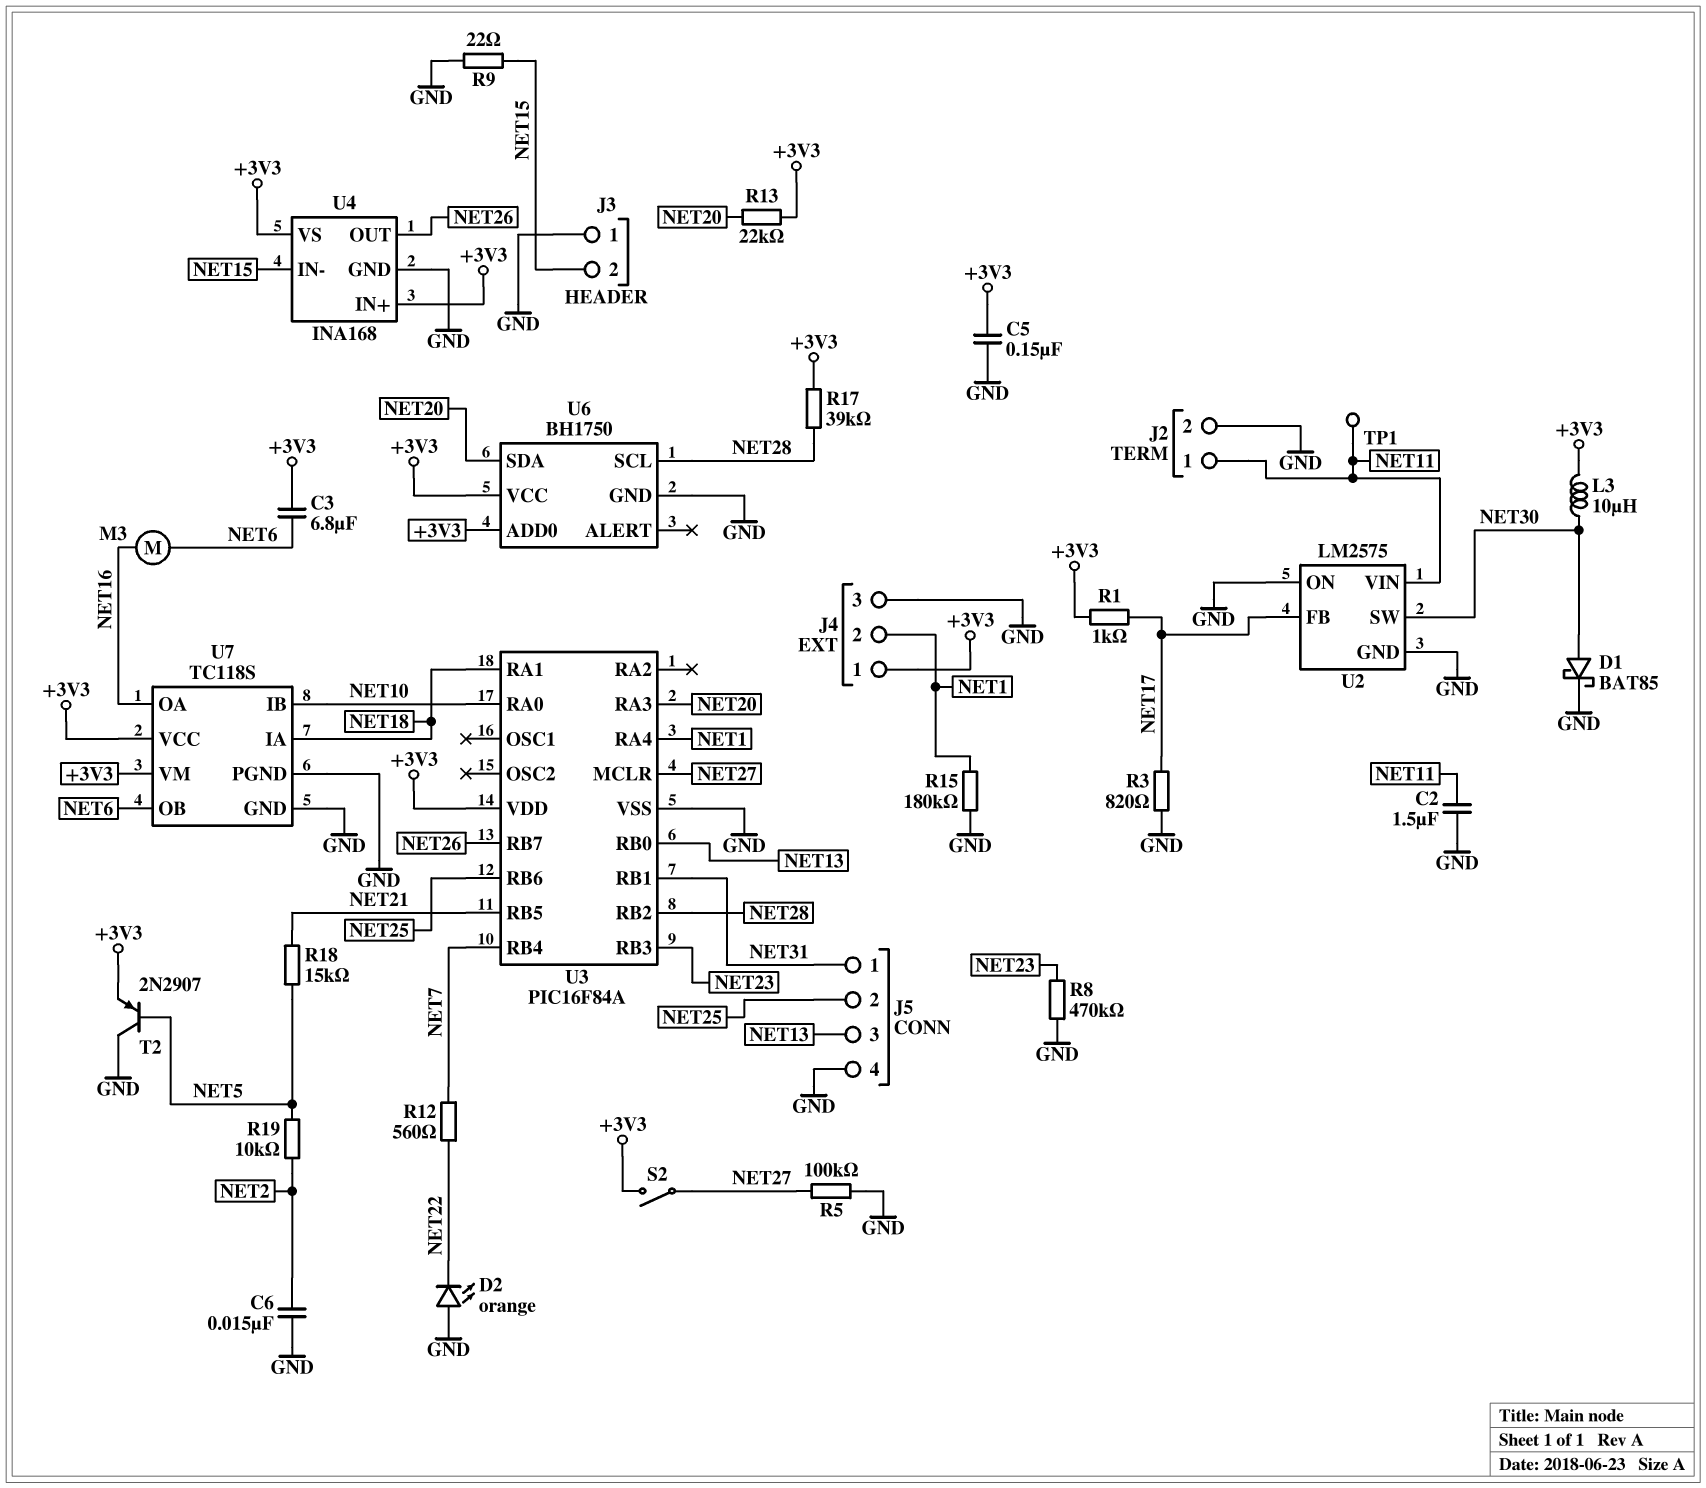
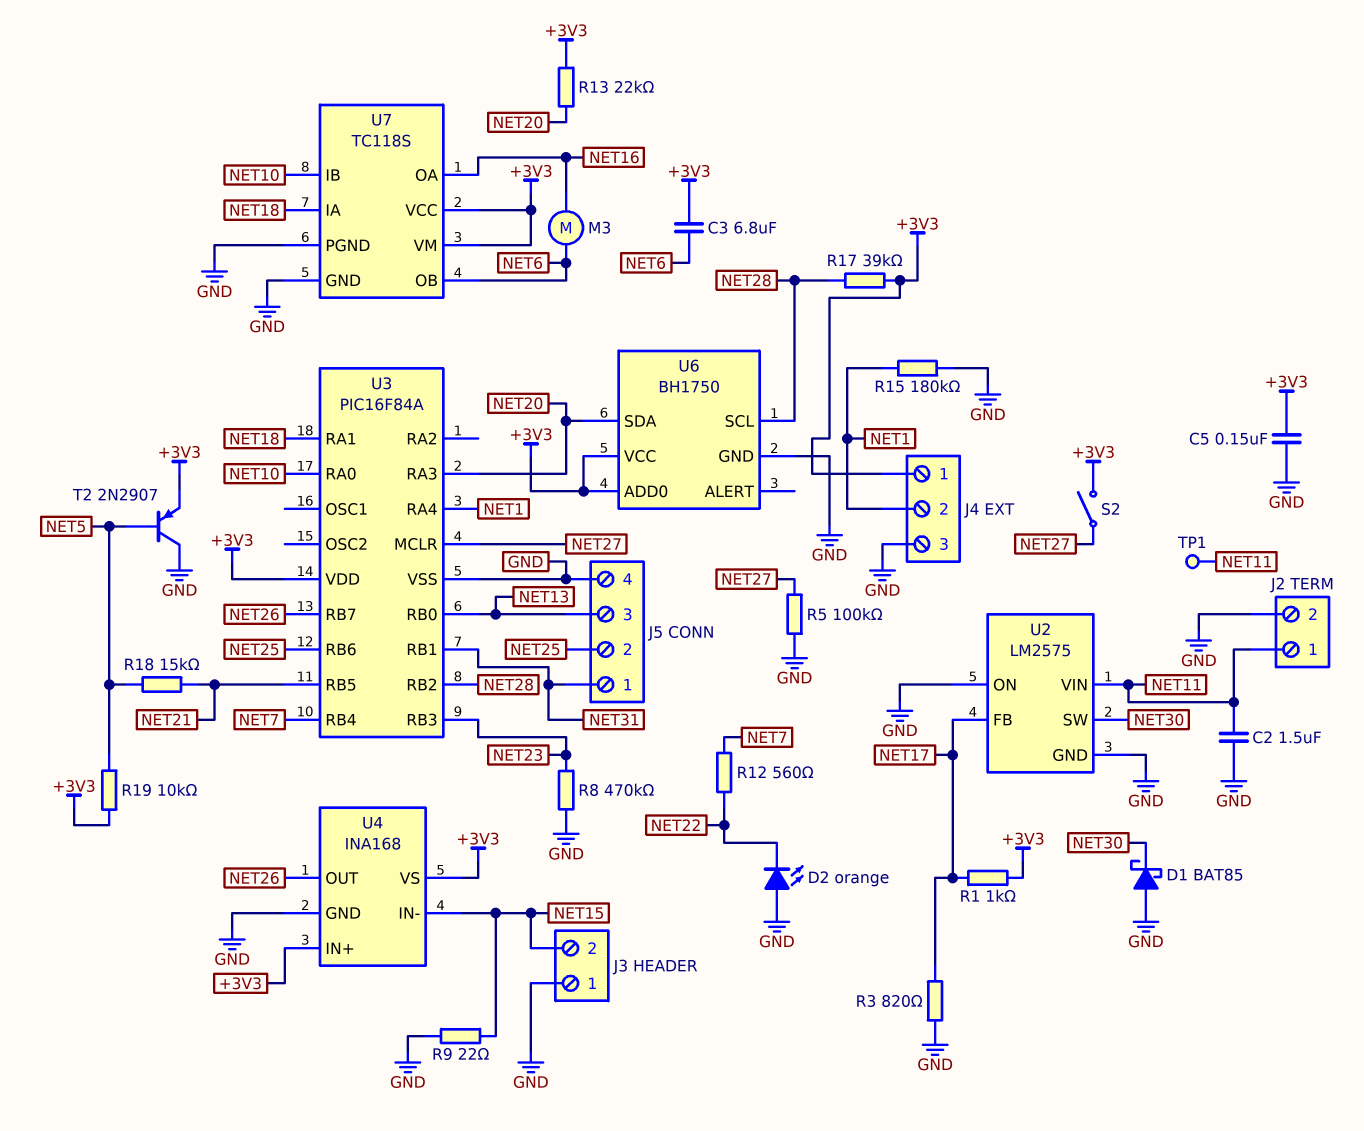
C6: 15nF (GND, NET2) -> none
D1: schottky BAT85 (A NET30, K GND) -> schottky BAT85 (A GND, K NET30)
L3: 10uH (+3V3, NET30) -> none
R19: 10k (NET2, NET5) -> 10k (+3V3, NET5)

